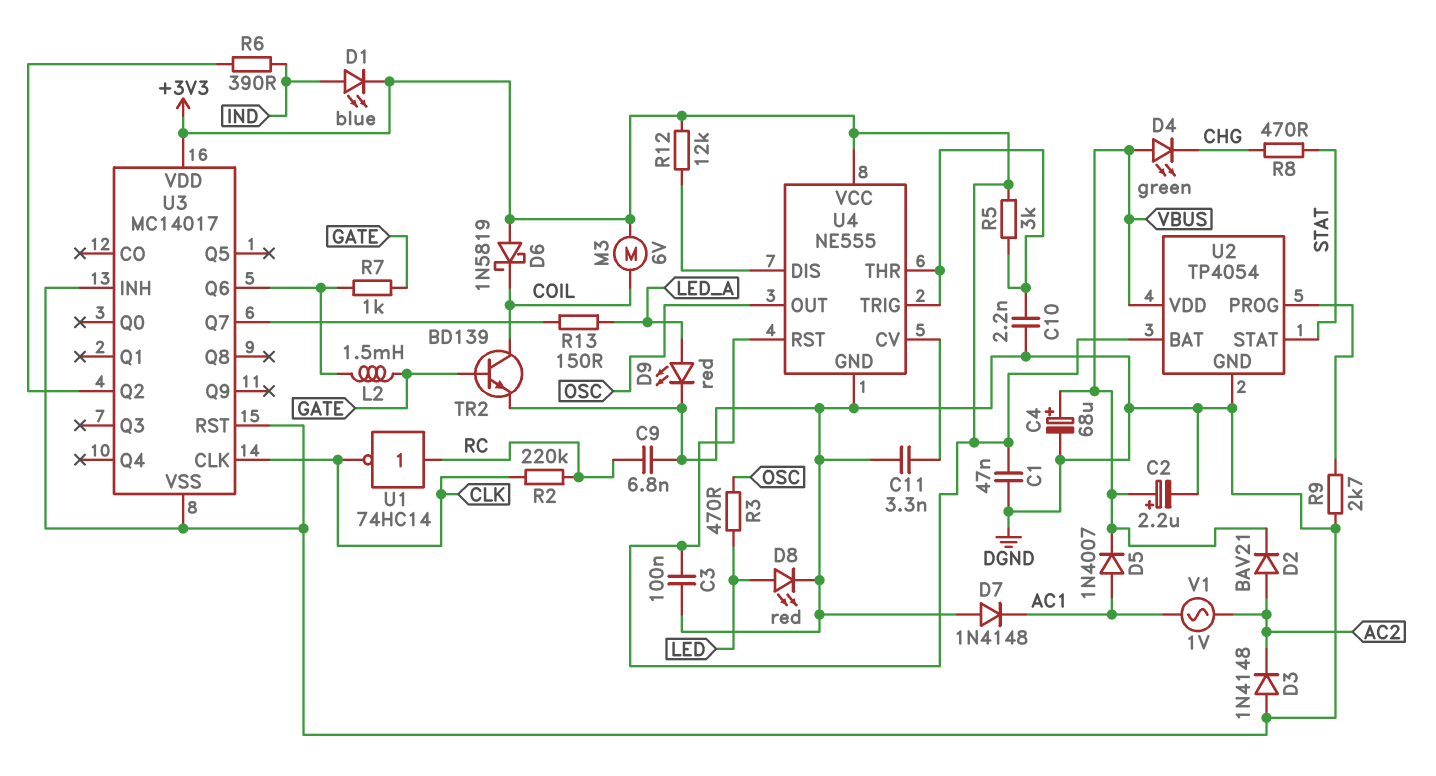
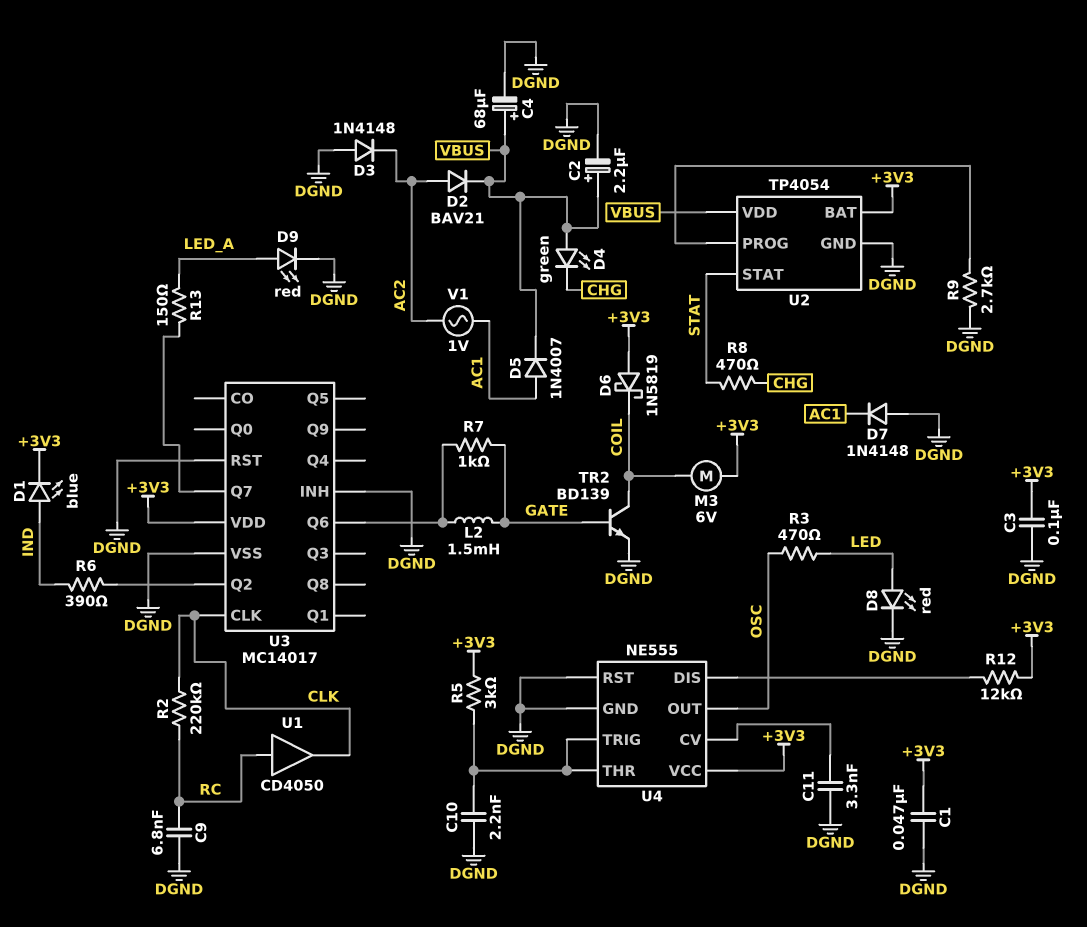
U1: NOT 74HC14 (in RC, out CLK) -> buffer CD4050 (in RC, out CLK)
U4 pin RST: +3V3 -> DGND

